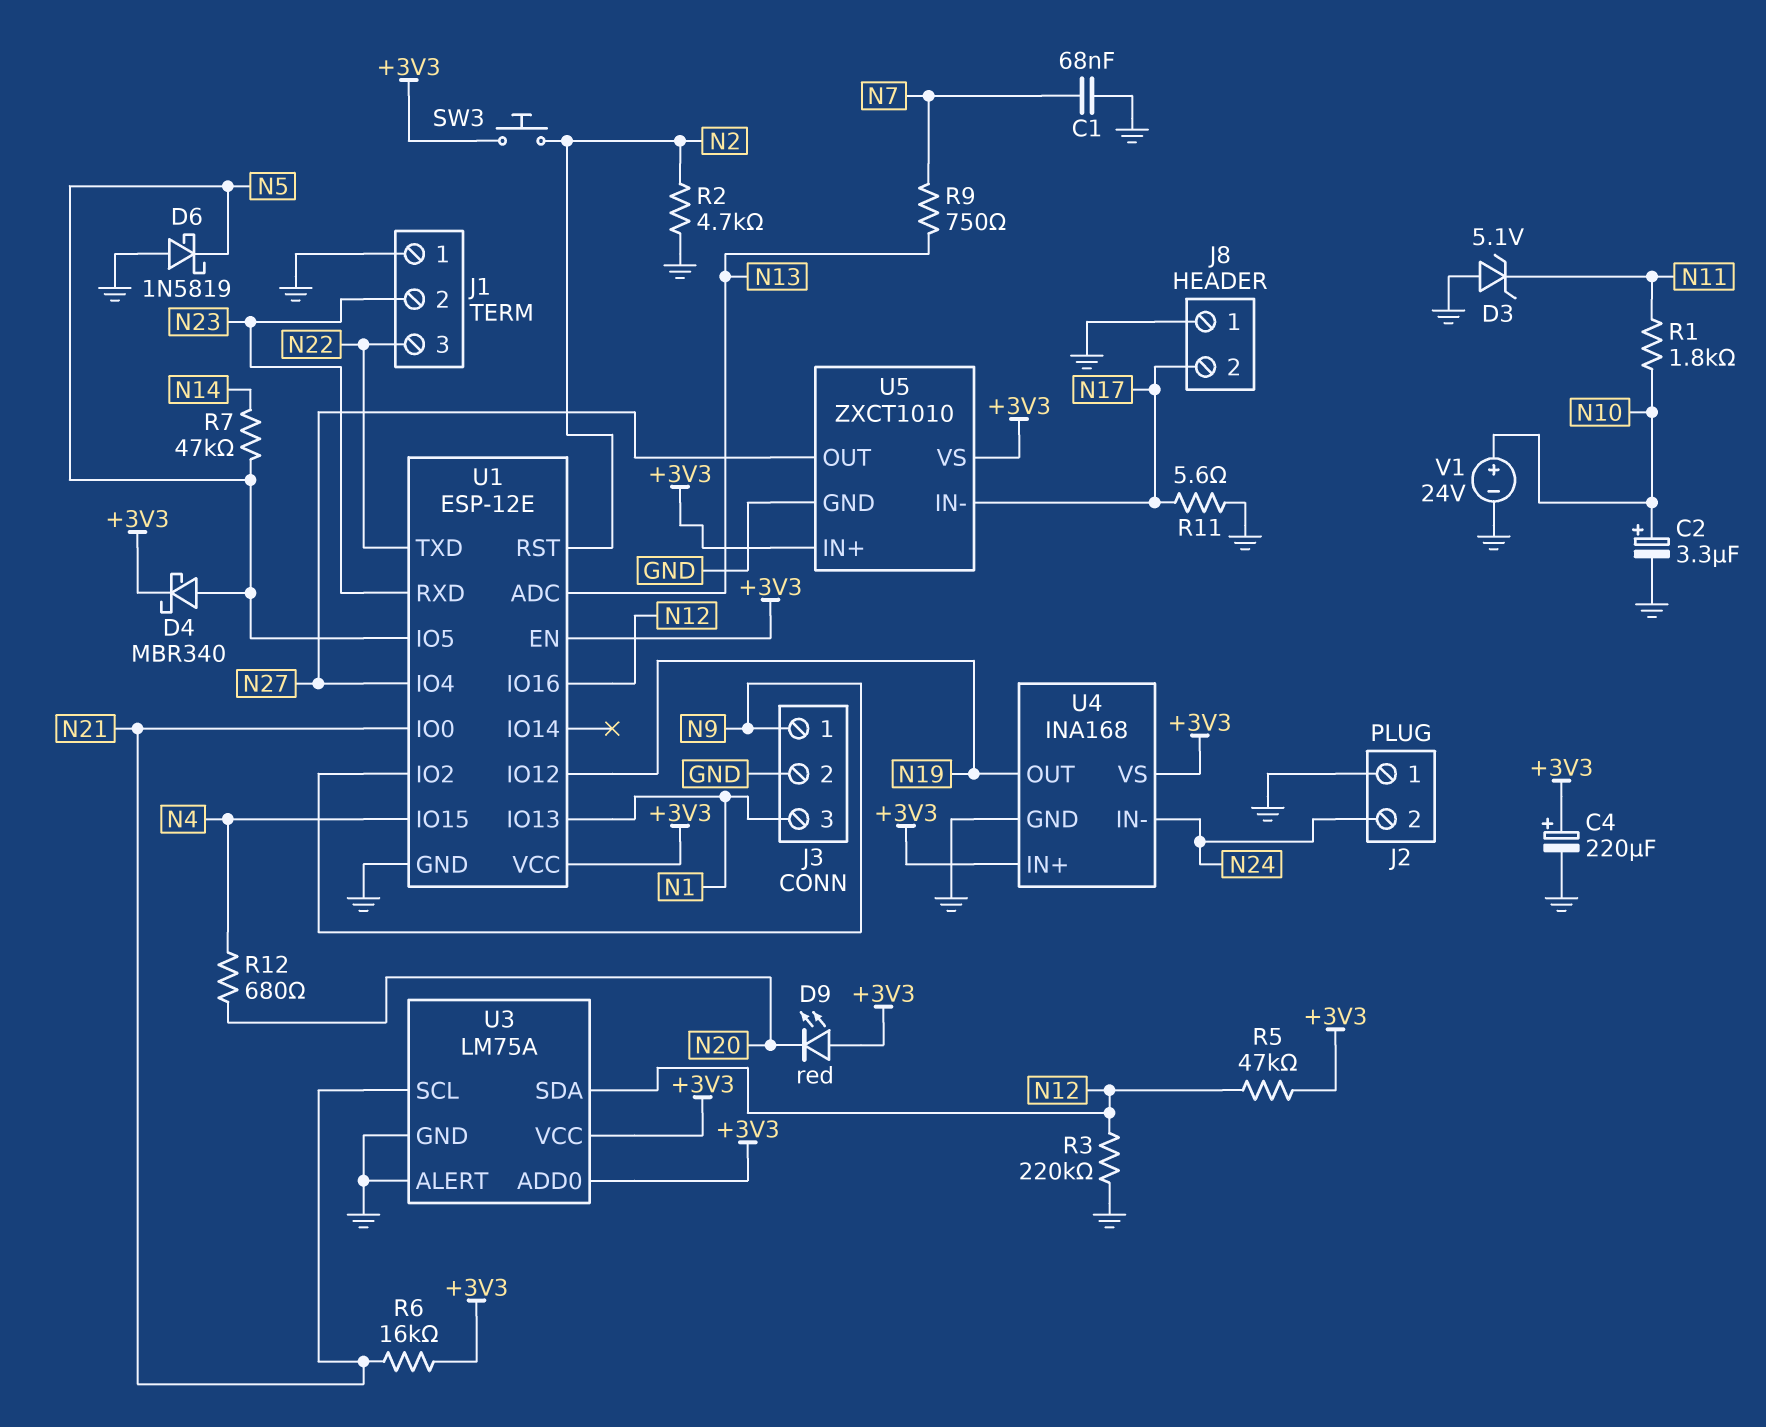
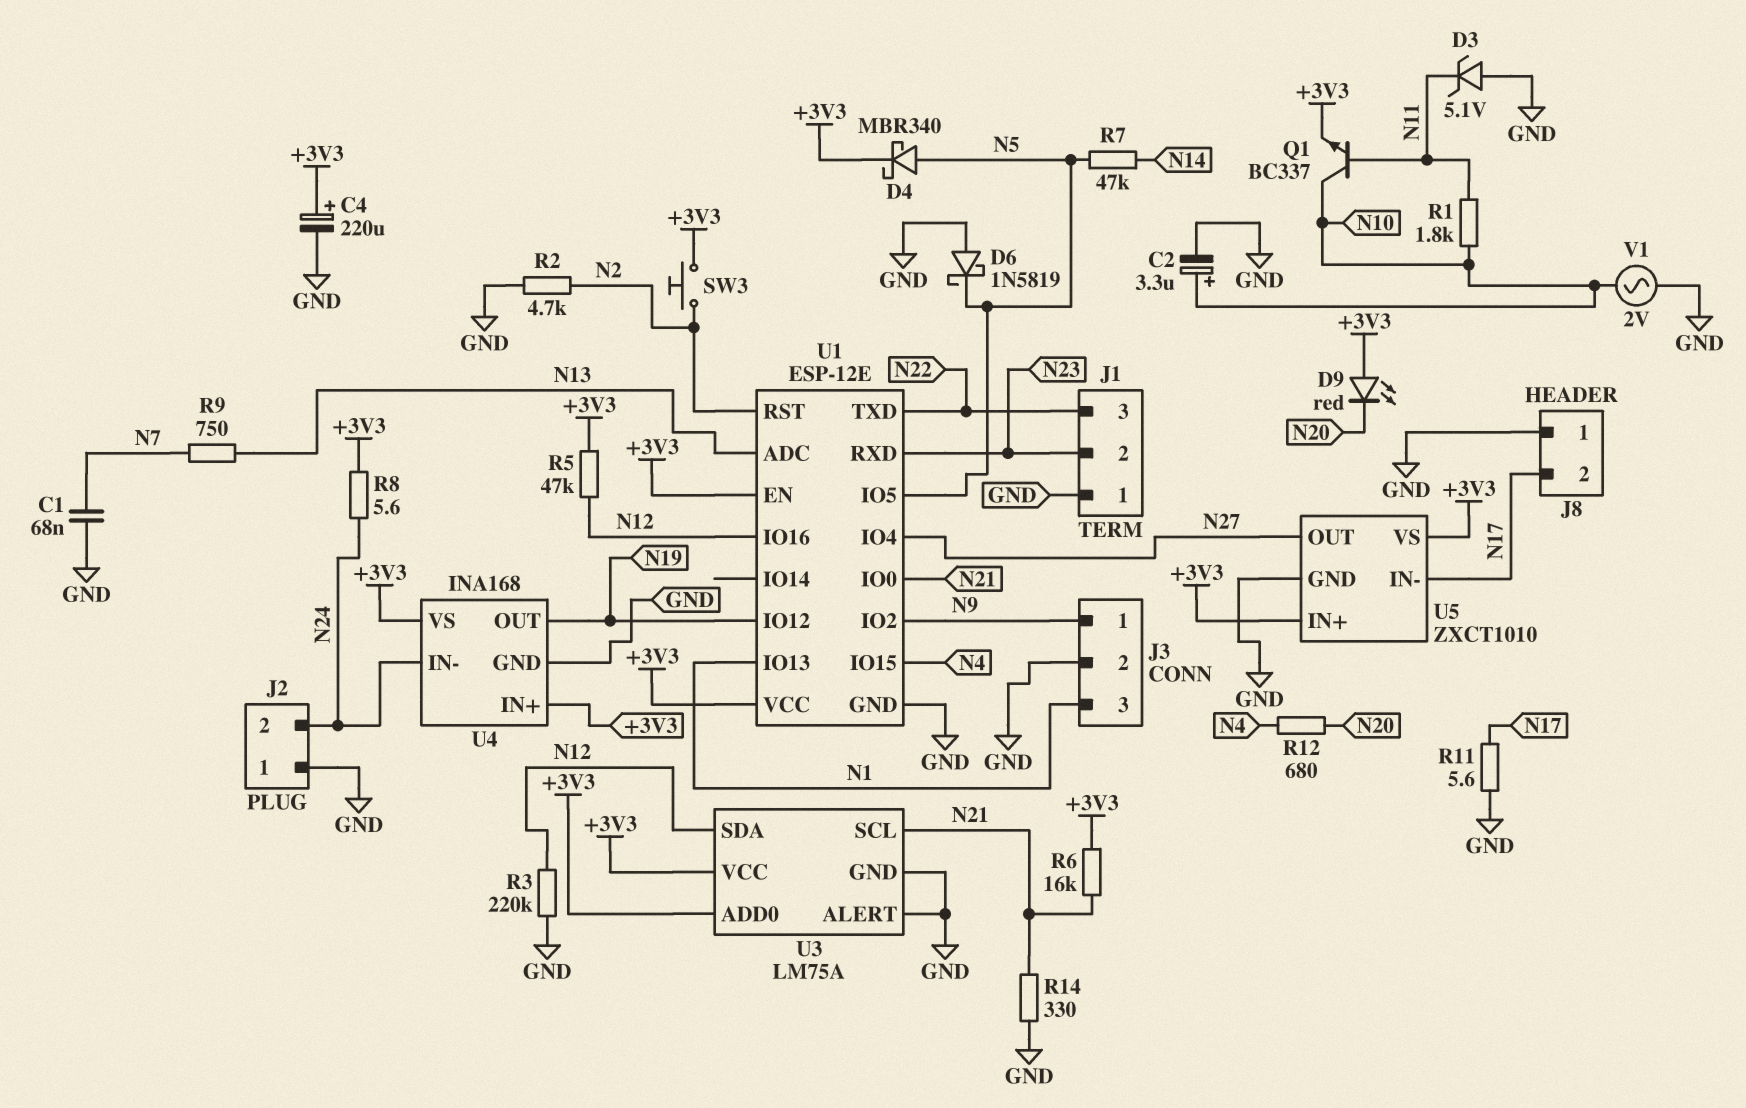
Q1: none -> NPN BC337 (B N11, C N10, E +3V3)
R8: none -> 5.6 (+3V3, N24)
R14: none -> 330 (GND, N21)
V1: 24V (plus N10, minus GND) -> AC 2V (GND, N10)

